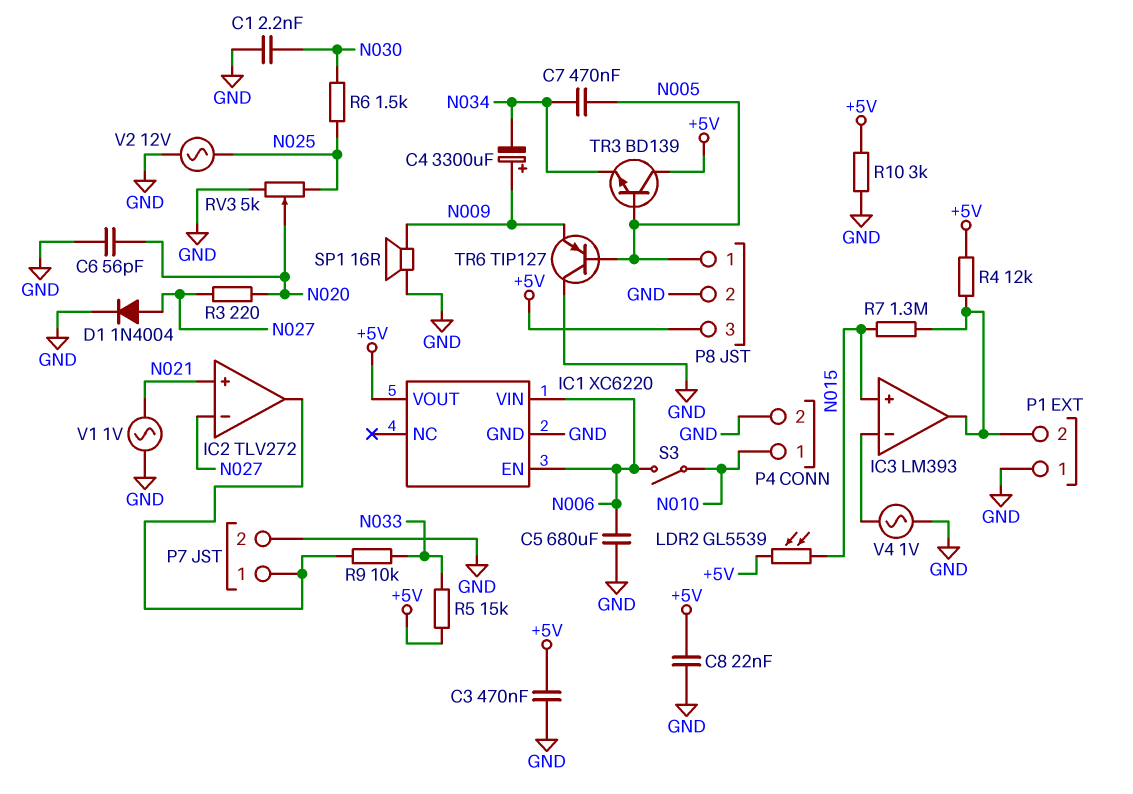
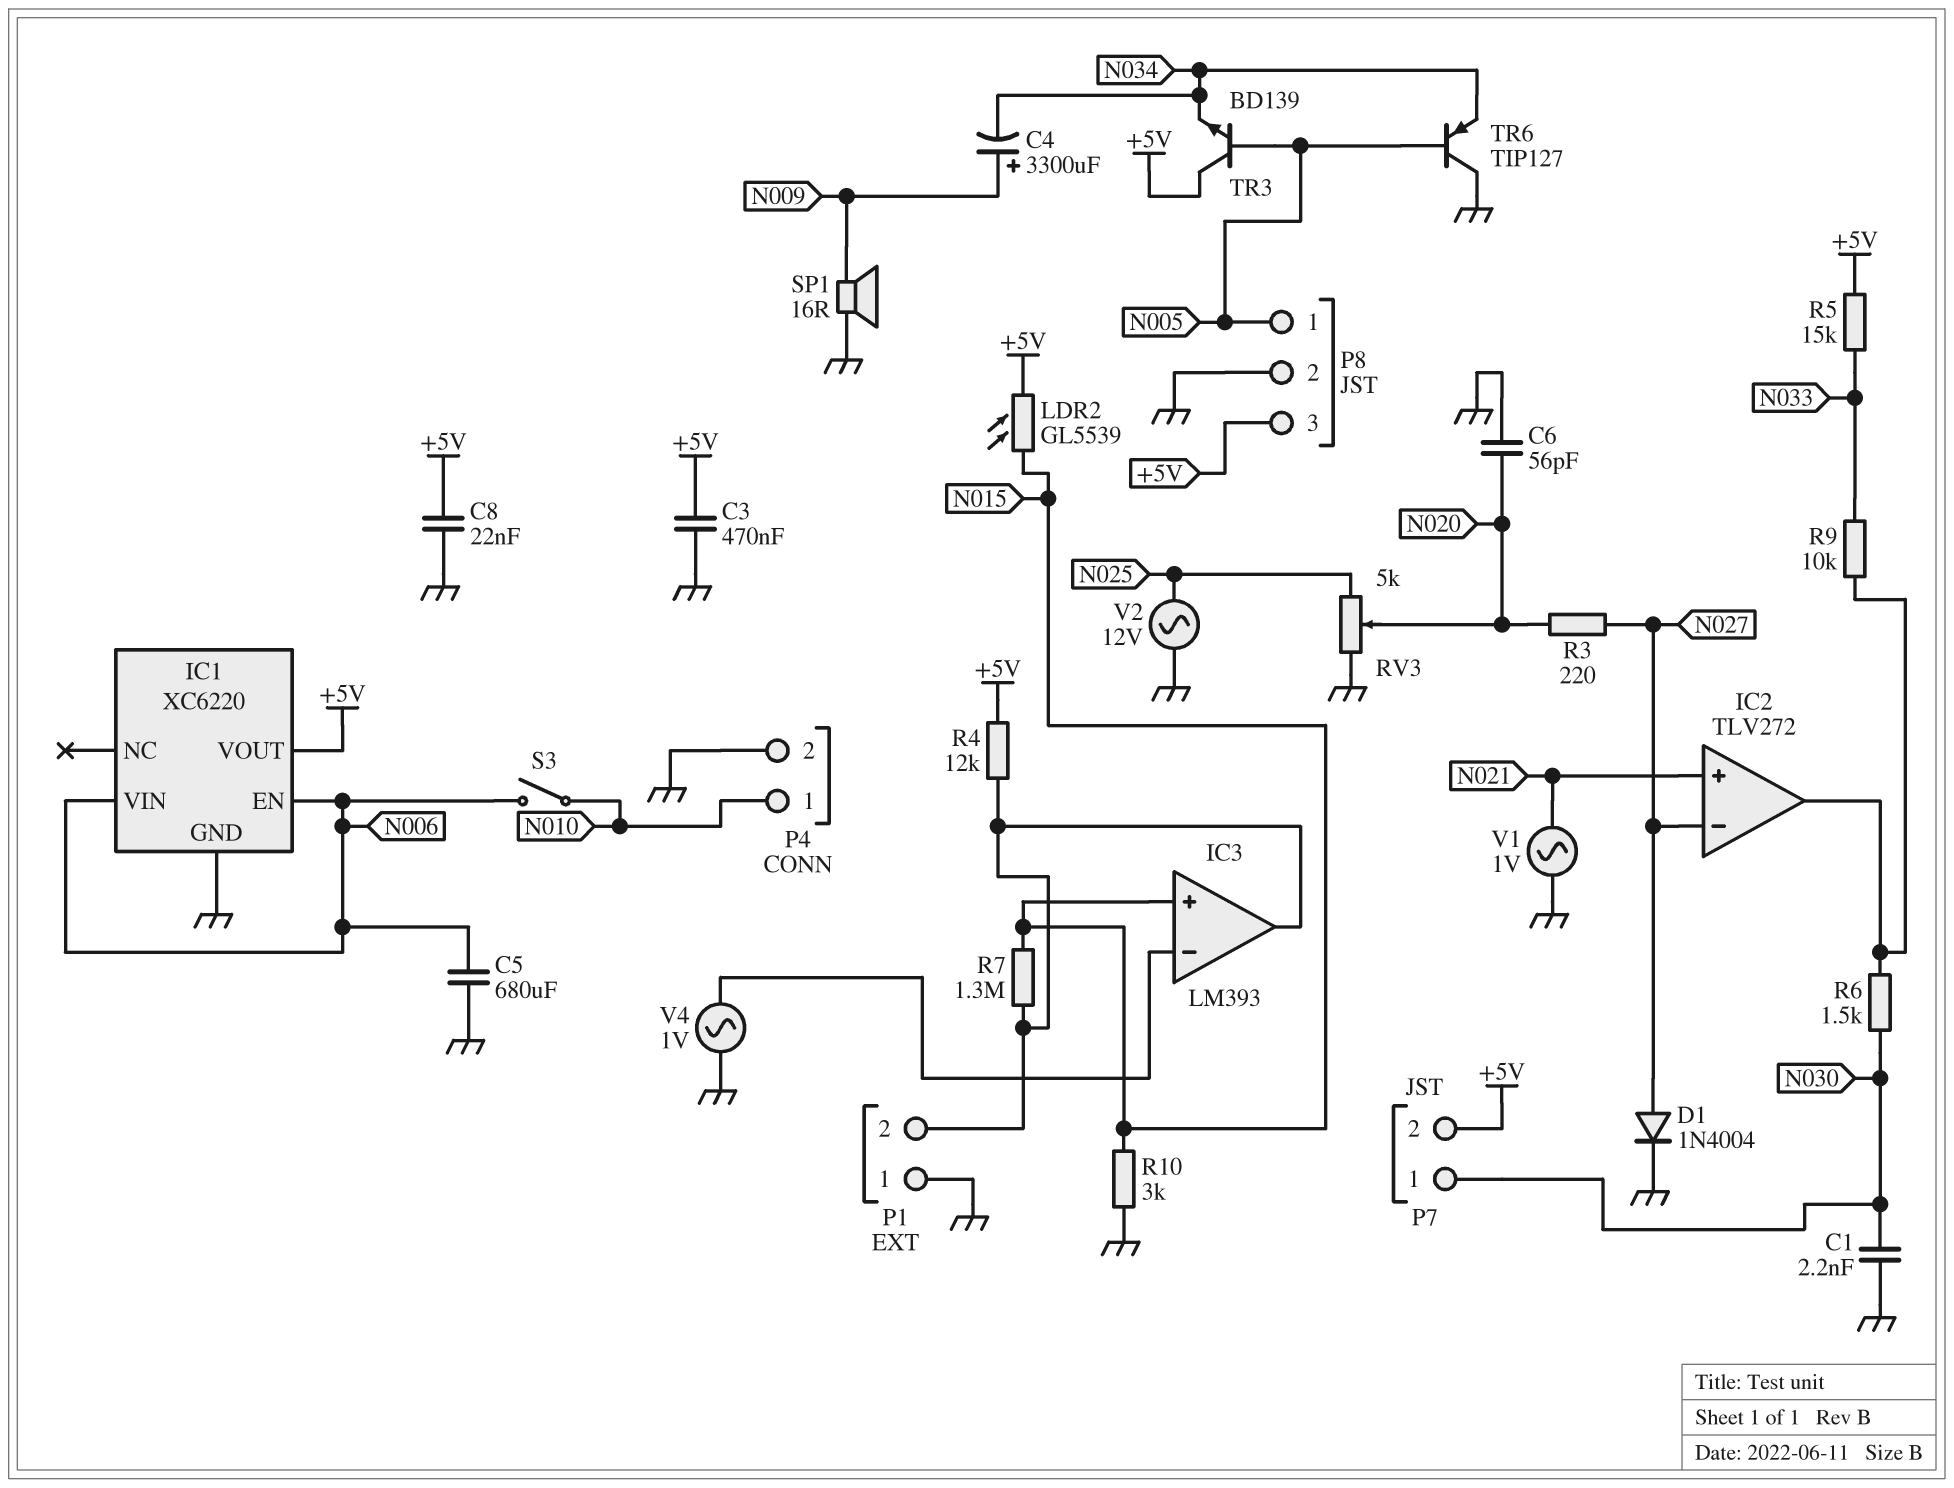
C7: 470nF (N005, N034) -> none
P7 pin 1: IC2/out -> N030
P7 pin 2: GND -> +5V
R6: 1.5k (N025, N030) -> 1.5k (IC2/out, N030)
R10: 3k (+5V, GND) -> 3k (GND, N015)
TR6: PNP TIP127 (B N005, C GND, E N009) -> PNP TIP127 (B N005, C GND, E N034)

